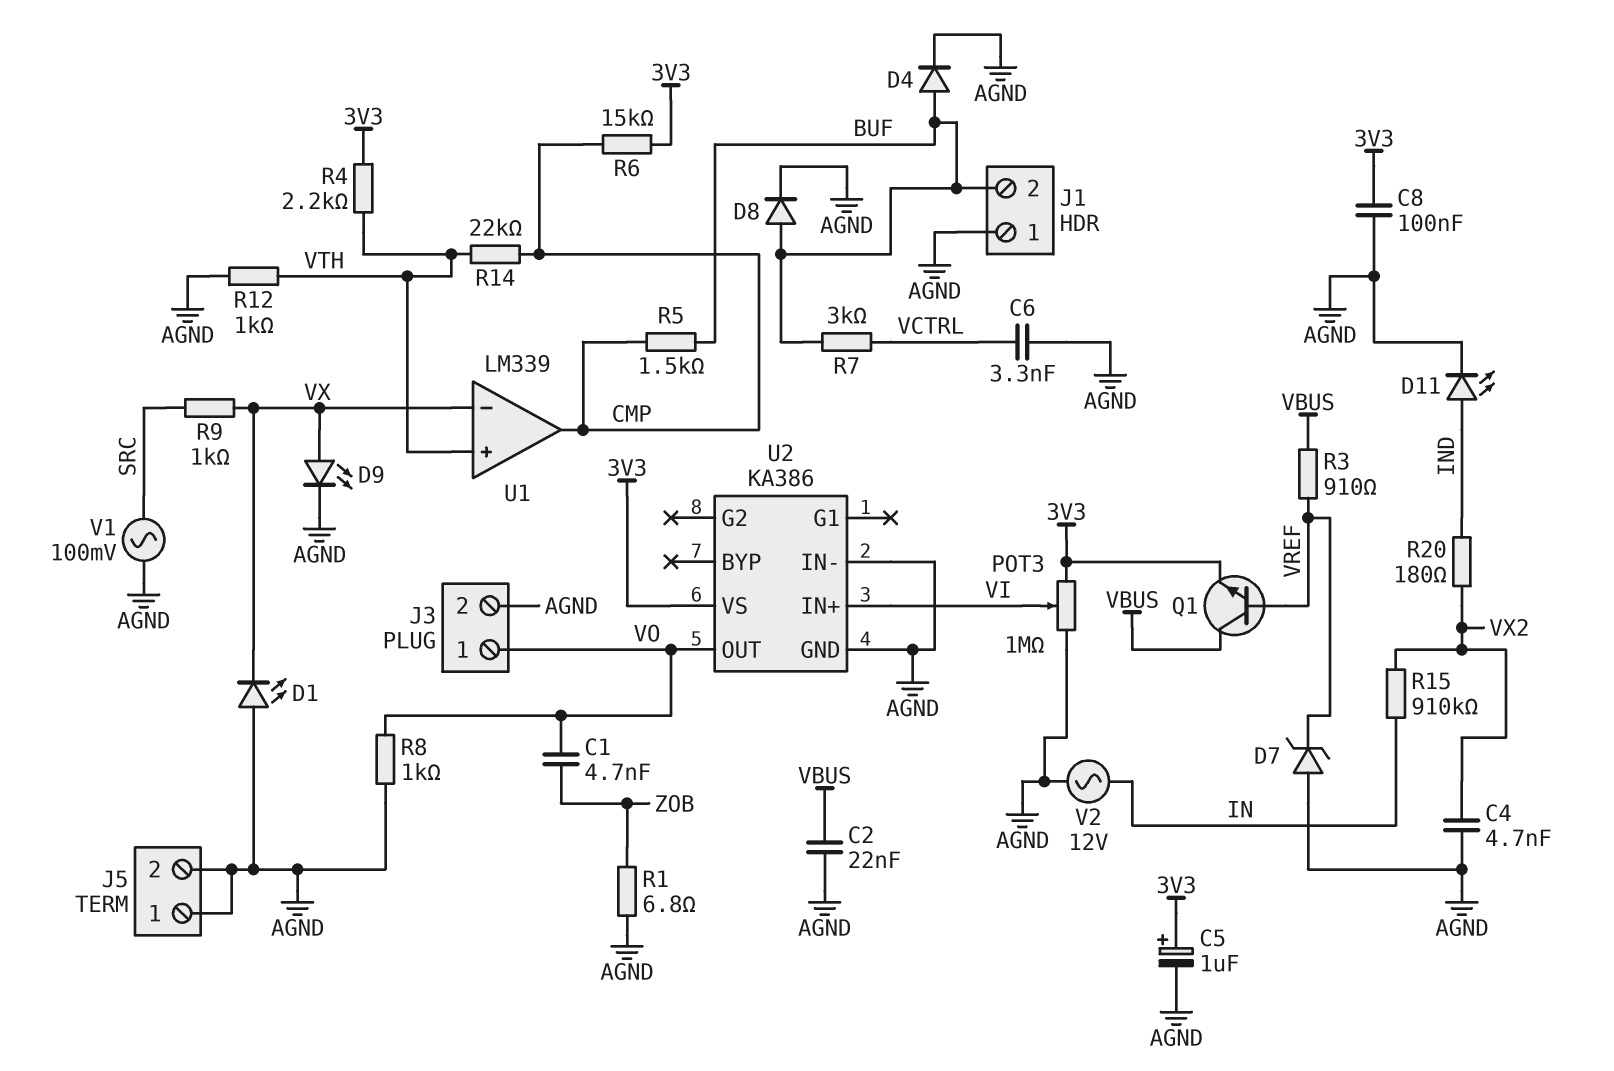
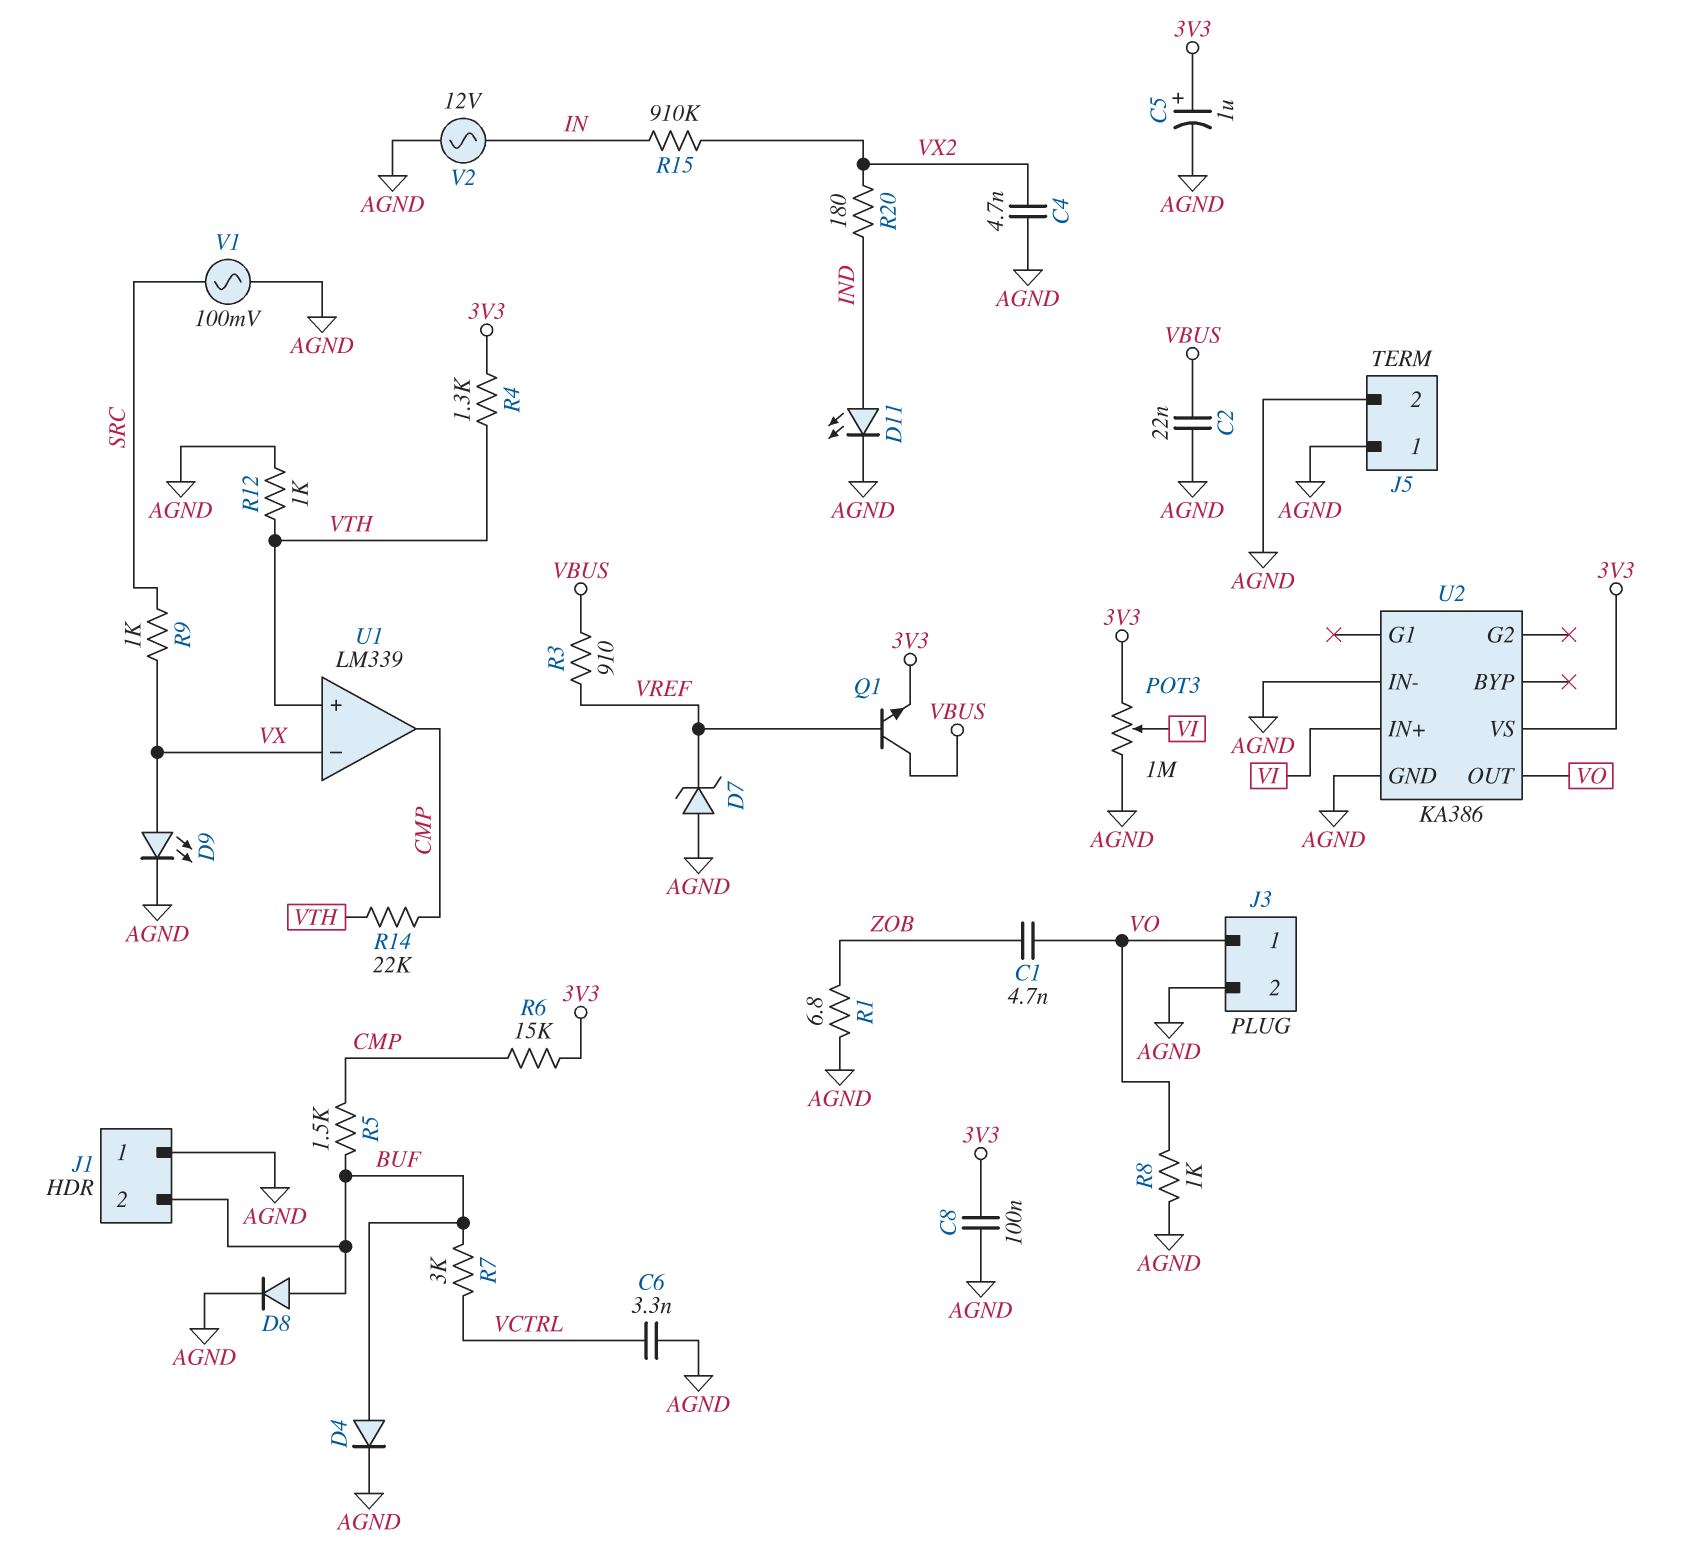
D1: LED (A AGND, K VX) -> none
R4: 2.2k (3V3, VTH) -> 1.3k (3V3, VTH)

